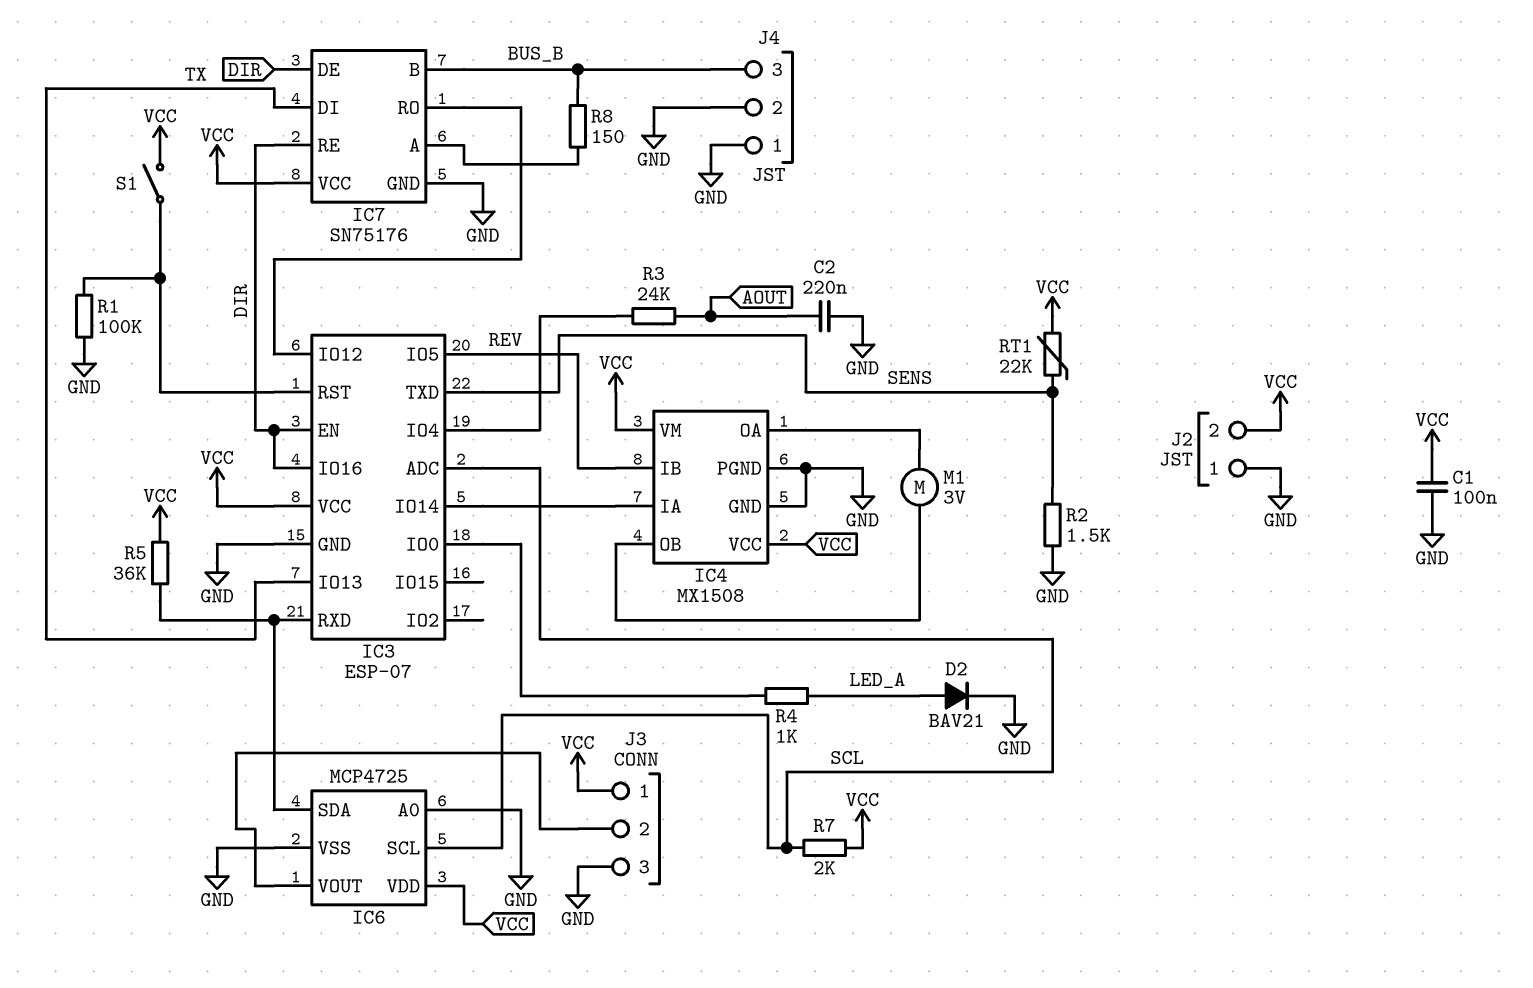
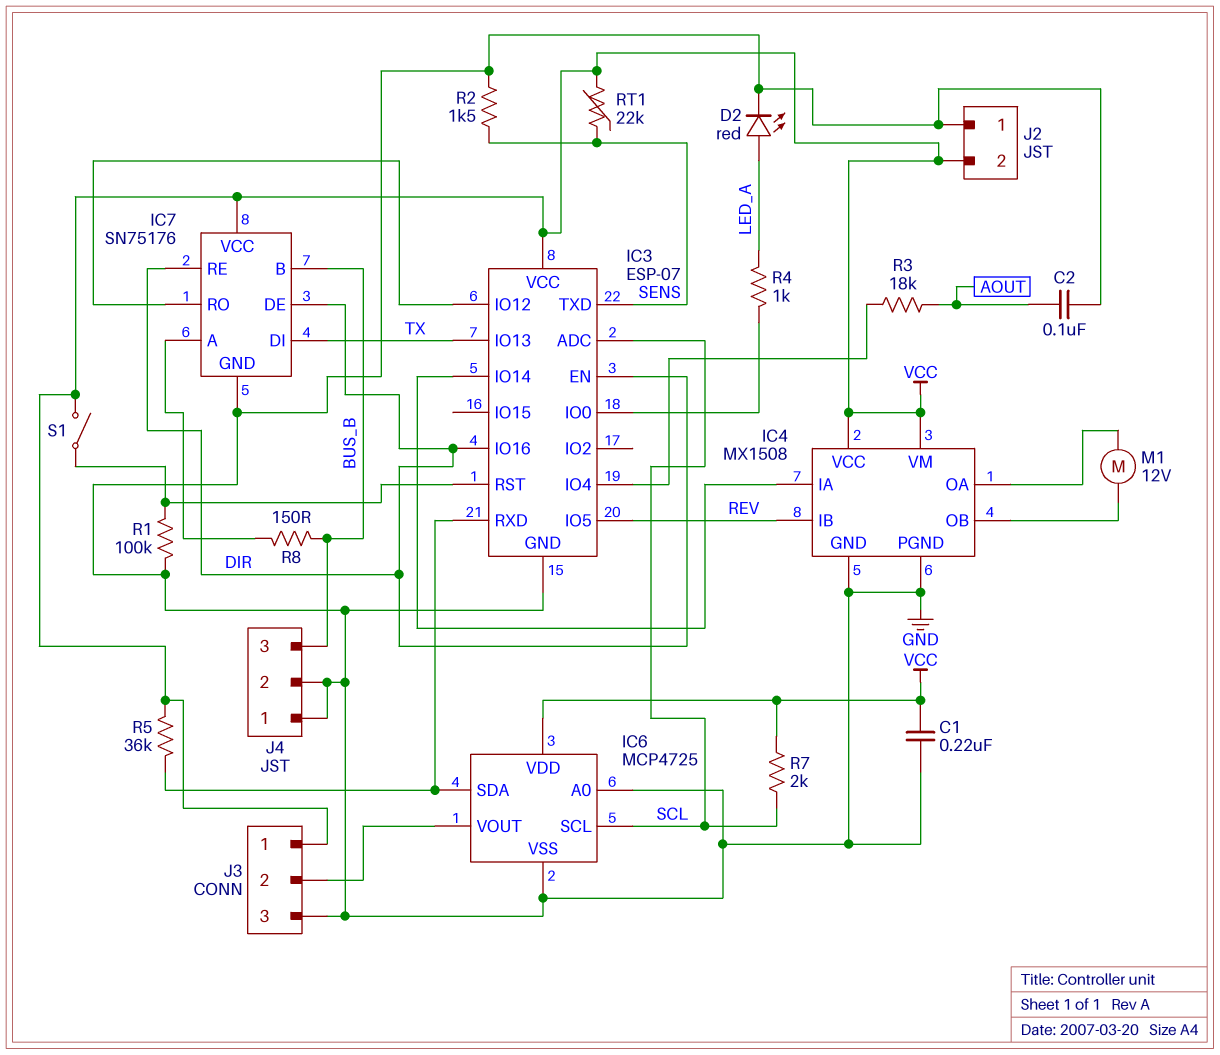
C1: 100nF (GND, VCC) -> 220nF (GND, VCC)
C2: 220nF (AOUT, GND) -> 100nF (AOUT, GND)
D2: diode BAV21 (A LED_A, K GND) -> LED red (A LED_A, K GND)
M1: motor 3V (IC4/OA, IC4/OB) -> motor 12V (IC4/OA, IC4/OB)
R3: 24k (AOUT, IC3/IO4) -> 18k (AOUT, IC3/IO4)

